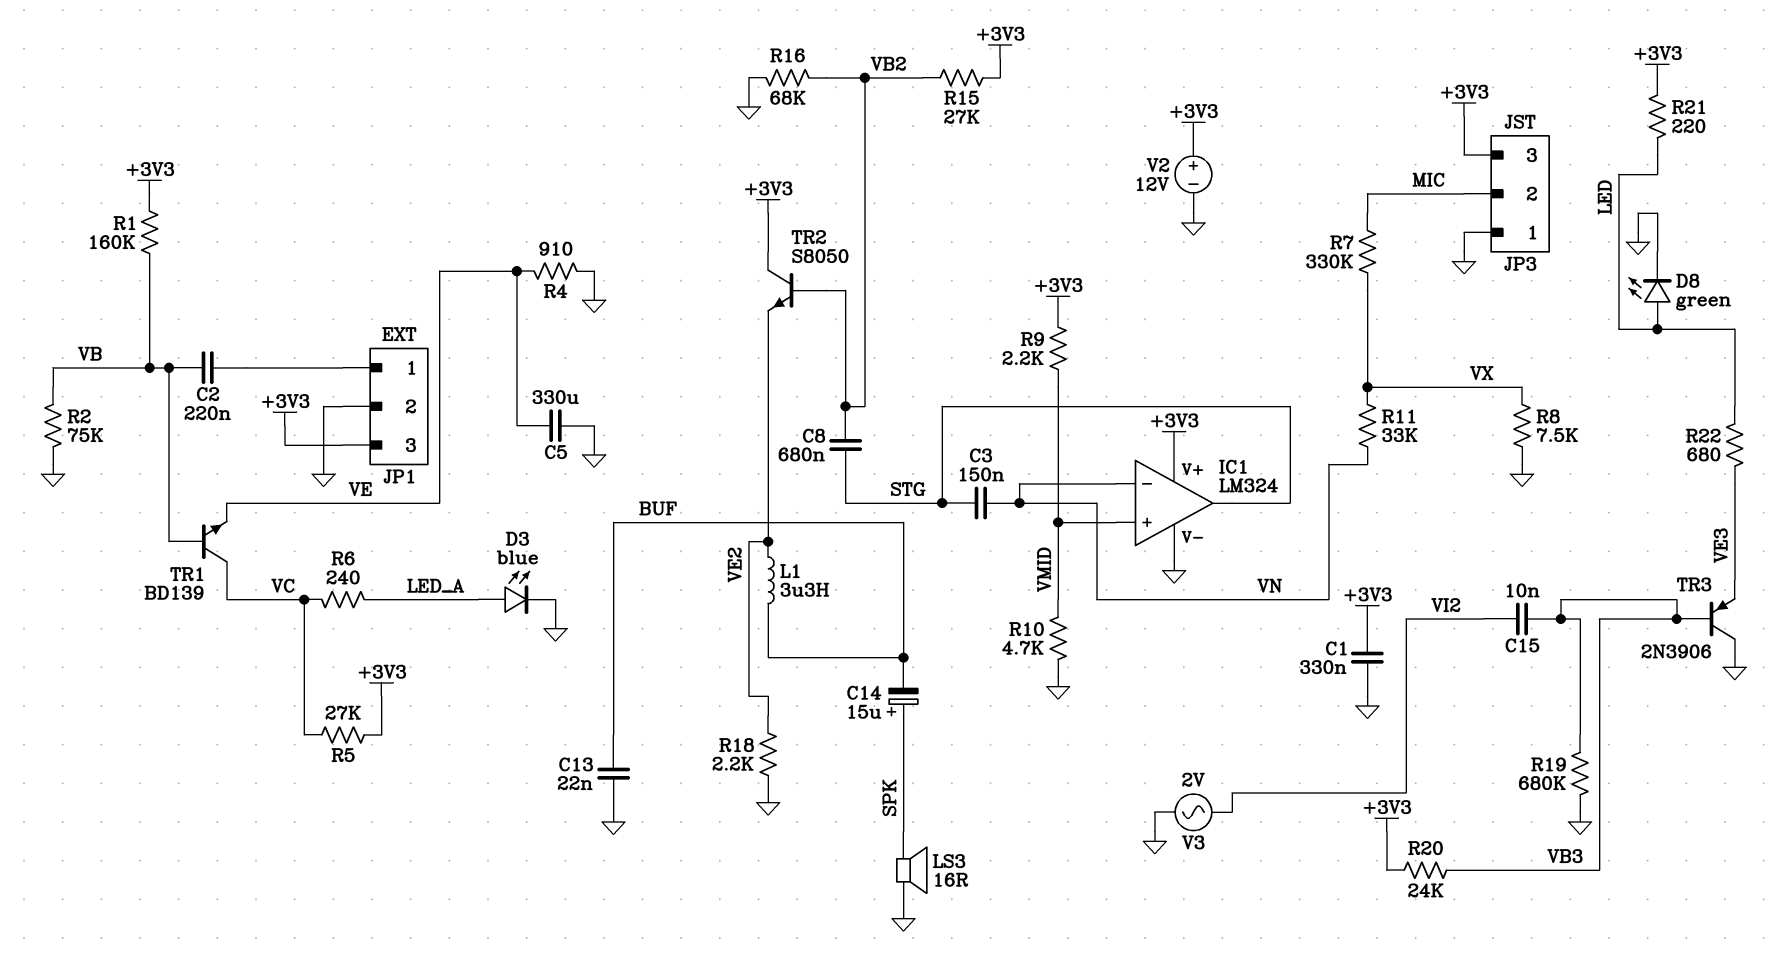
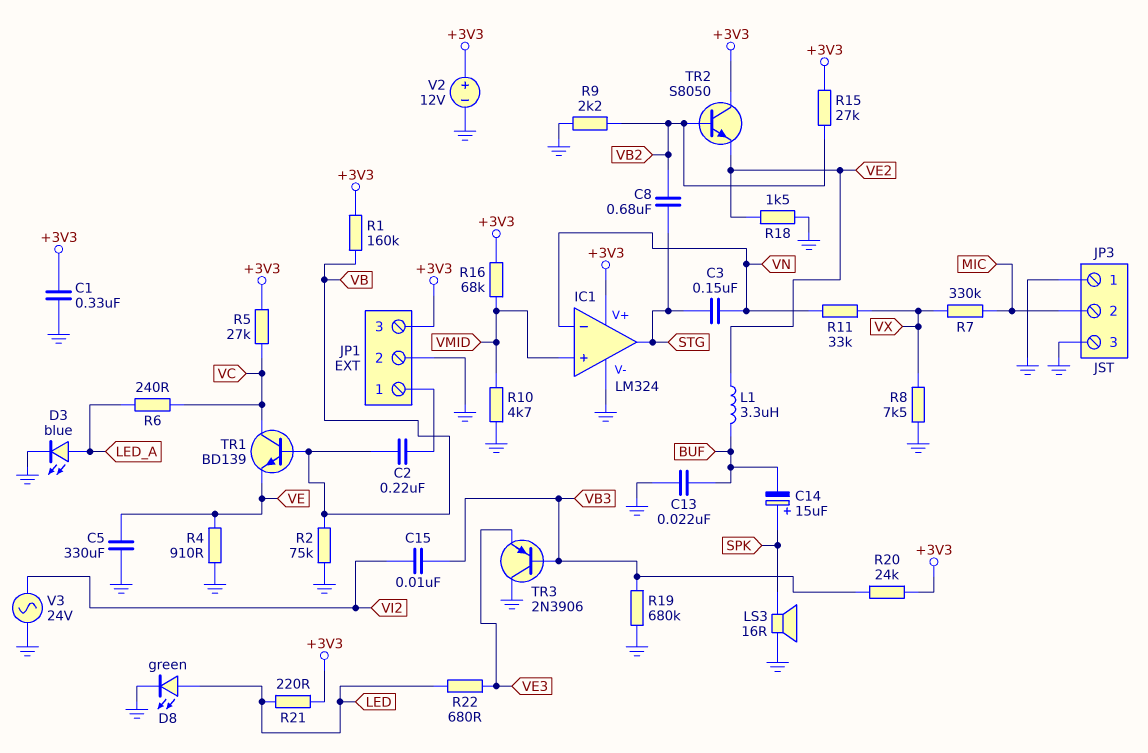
JP3 pin 3: +3V3 -> GND
R9: 2.2k (+3V3, VMID) -> 2.2k (GND, VB2)
R16: 68k (GND, VB2) -> 68k (+3V3, VMID)
R18: 2.2k (GND, VE2) -> 1.5k (GND, VE2)
V3: AC 2V (GND, VI2) -> AC 24V (GND, VI2)

